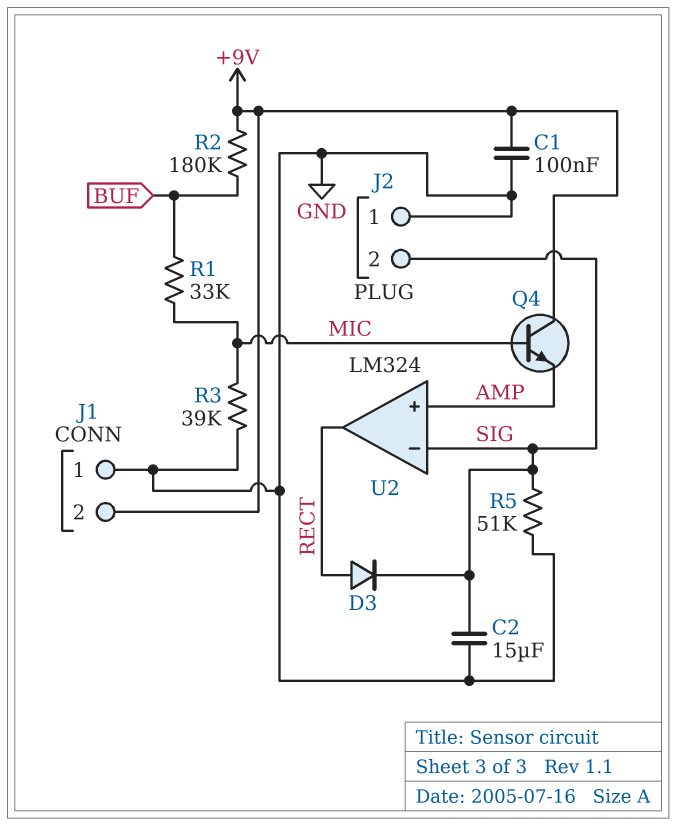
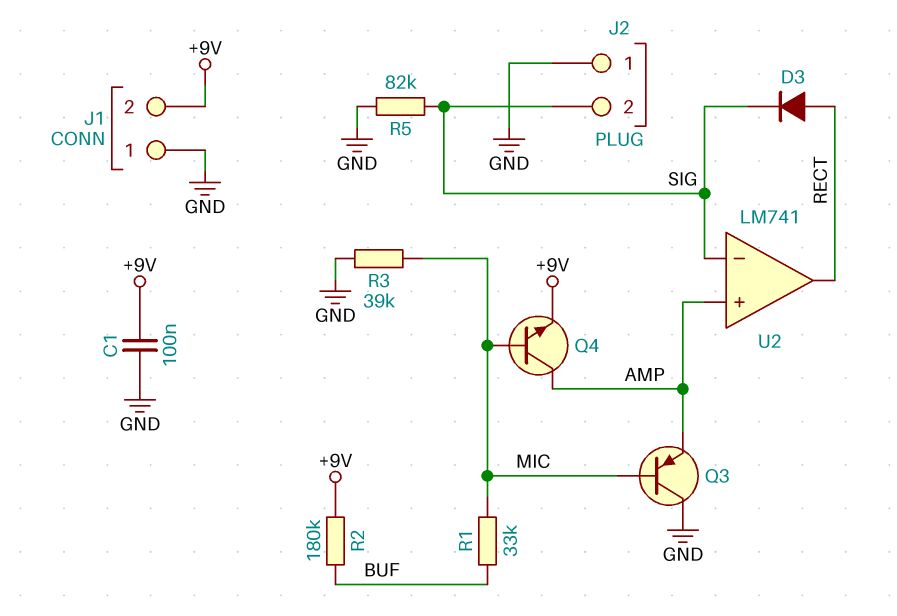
C2: 15uF (GND, SIG) -> none
Q3: none -> PNP (B MIC, C GND, E AMP)
Q4: NPN (B MIC, C +9V, E AMP) -> NPN (B MIC, C AMP, E +9V)
R5: 51k (GND, SIG) -> 82k (GND, SIG)
U2: LM324 -> LM741

